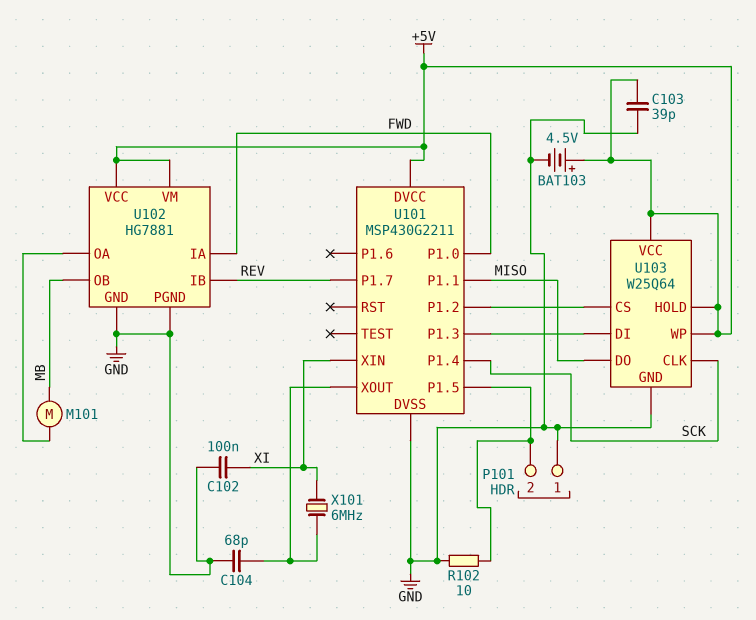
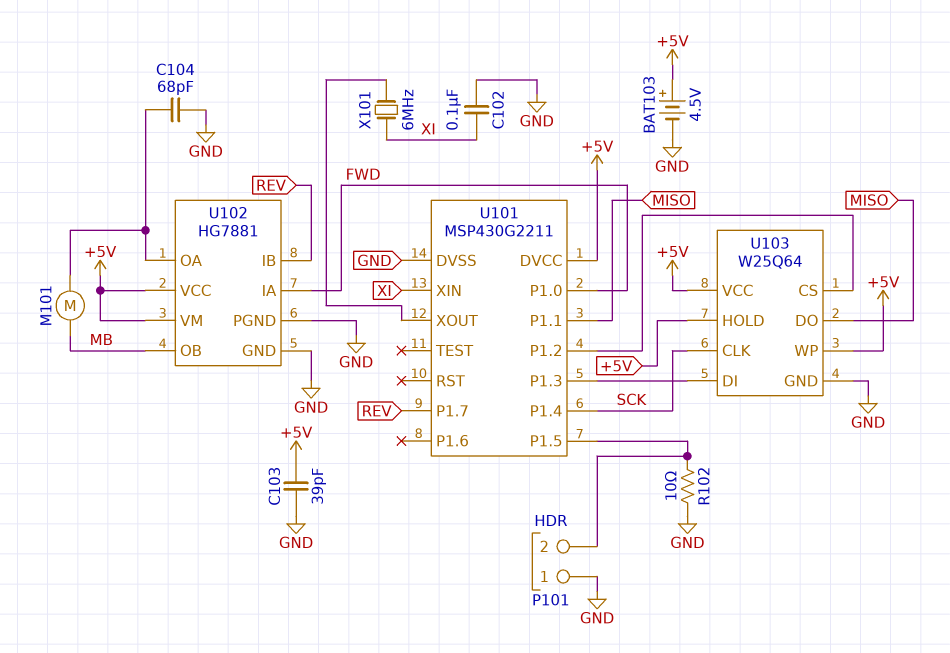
C104: 68pF (GND, U101/XOUT) -> 68pF (GND, U102/OA)

